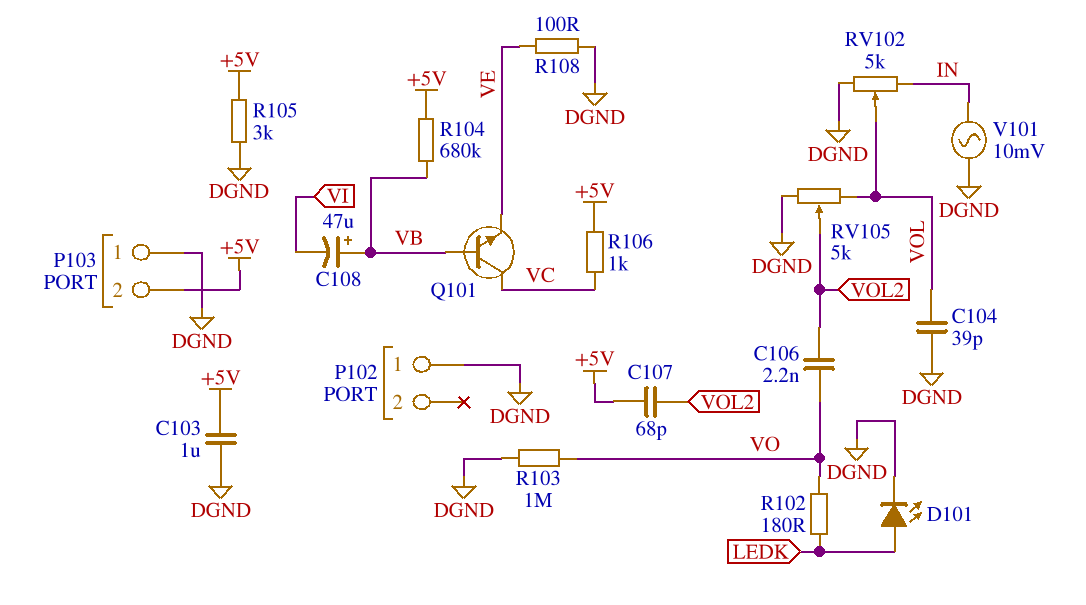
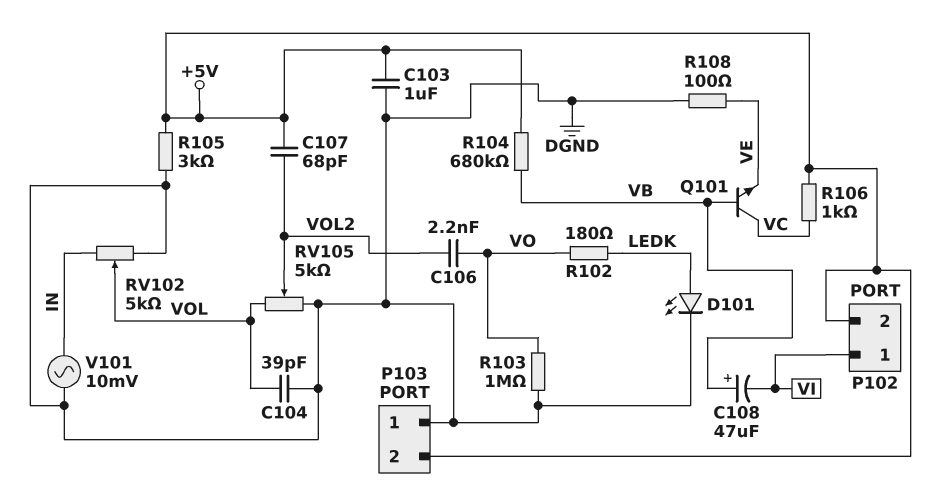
P102 pin 1: DGND -> VI
P102 pin 2: none -> +5V

